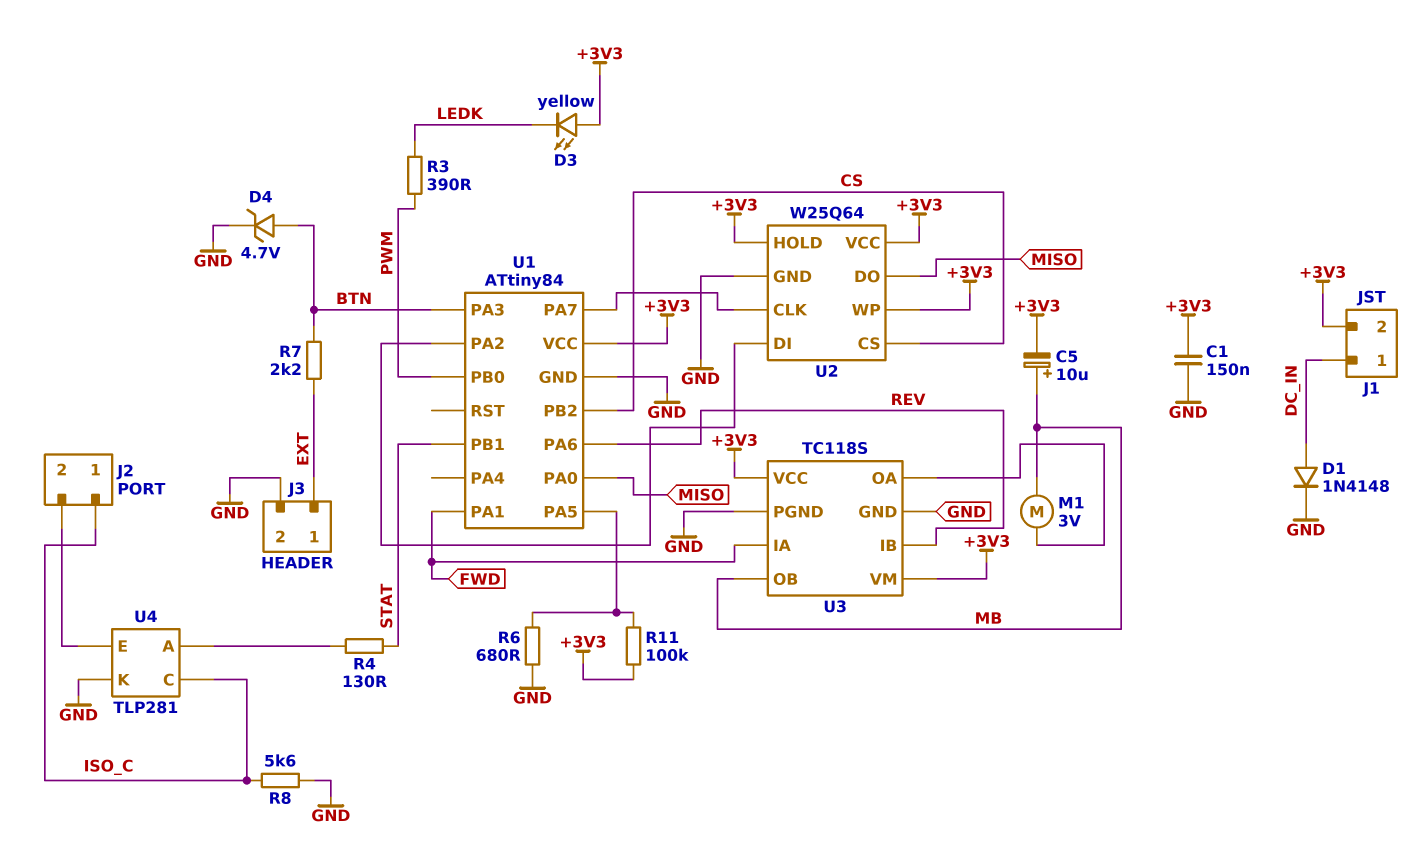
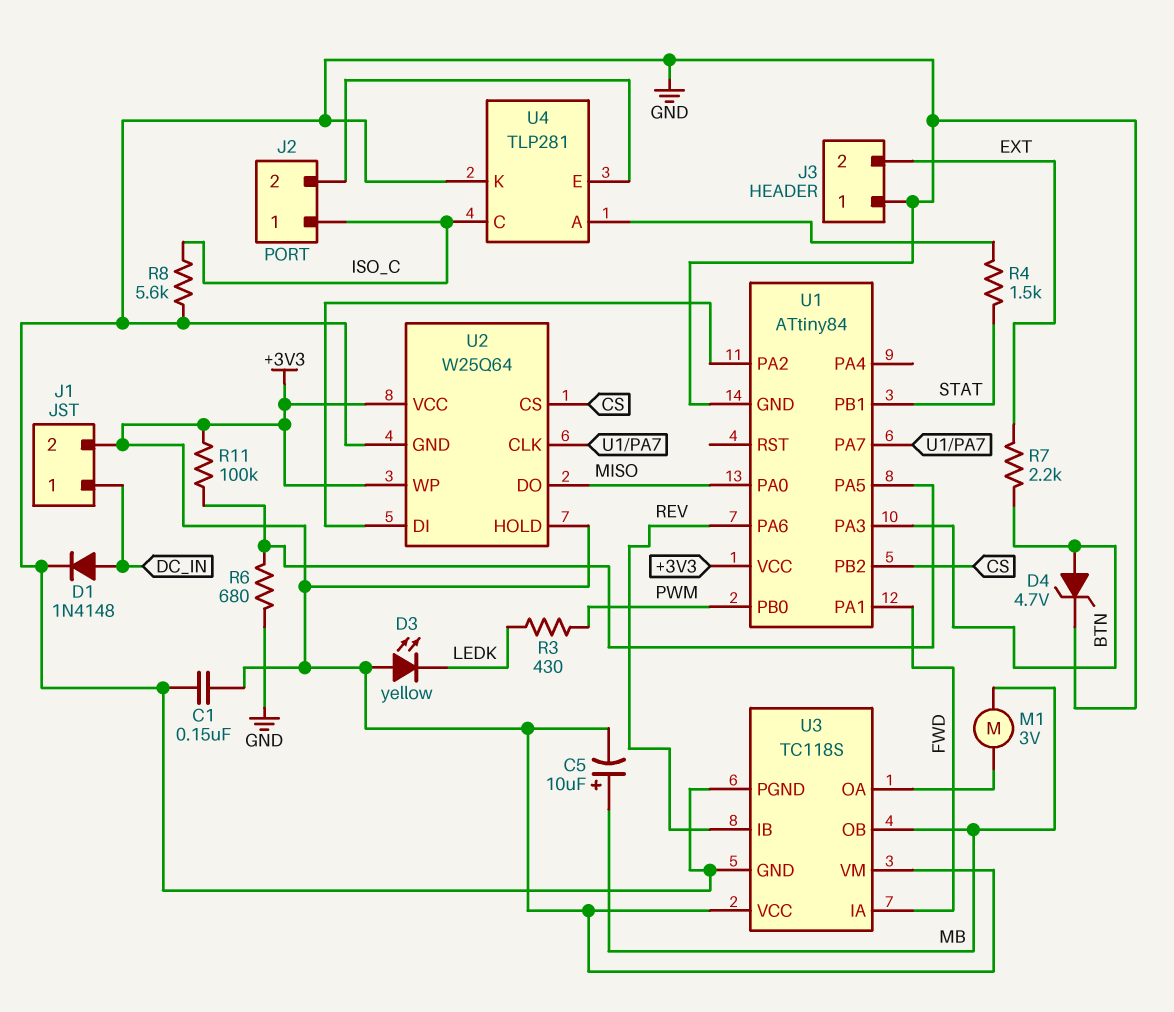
J3 pin 1: EXT -> GND
J3 pin 2: GND -> EXT
R3: 390 (LEDK, PWM) -> 430 (LEDK, PWM)
R4: 130 (STAT, U4/A) -> 1.5k (STAT, U4/A)

